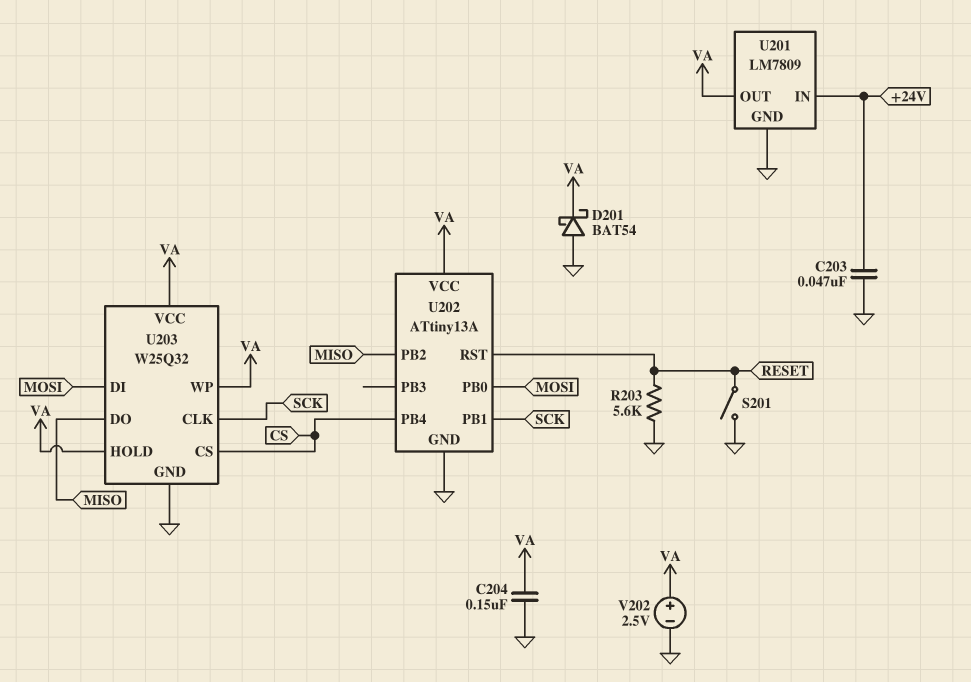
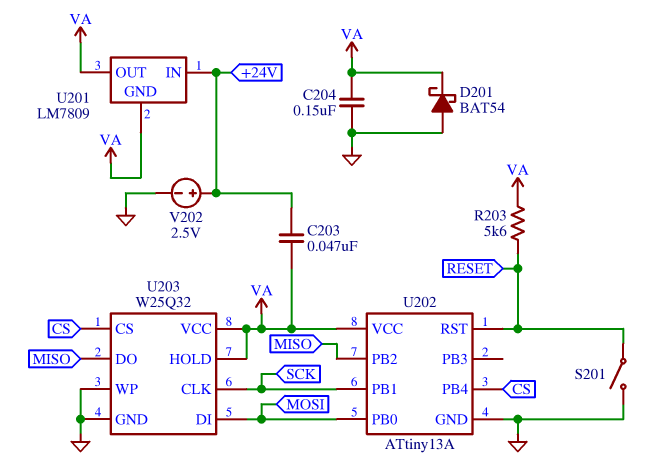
C203: 47nF (+24V, GND) -> 47nF (+24V, VA)
R203: 5.6k (GND, RESET) -> 5.6k (RESET, VA)
U201 pin GND: GND -> VA
U203 pin WP: VA -> GND
V202: 2.5V (plus VA, minus GND) -> 2.5V (plus +24V, minus GND)

